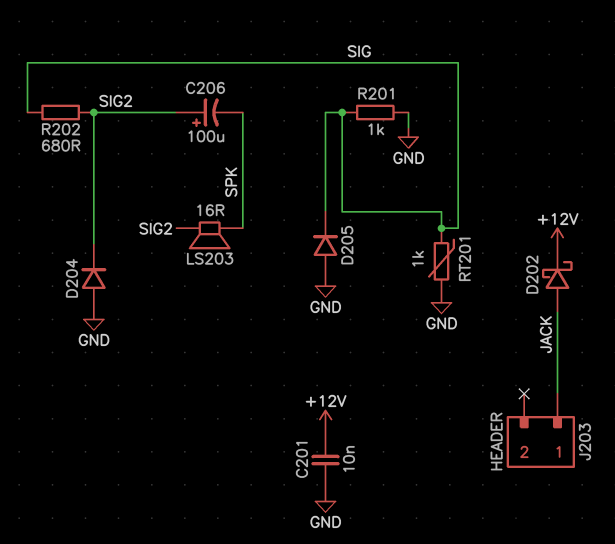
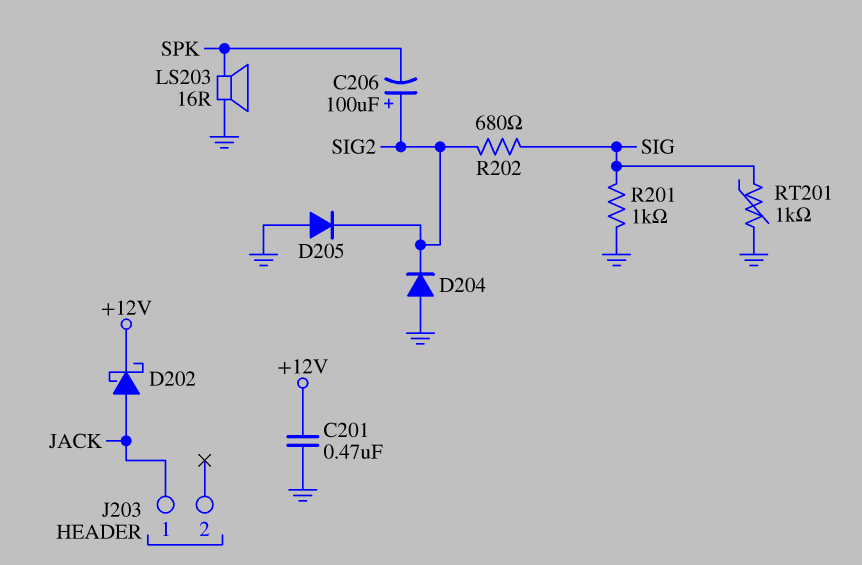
C201: 10nF (+12V, GND) -> 470nF (+12V, GND)
D205: diode (A GND, K SIG) -> diode (A GND, K SIG2)
LS203: speaker 16R (SIG2, SPK) -> speaker 16R (GND, SPK)

